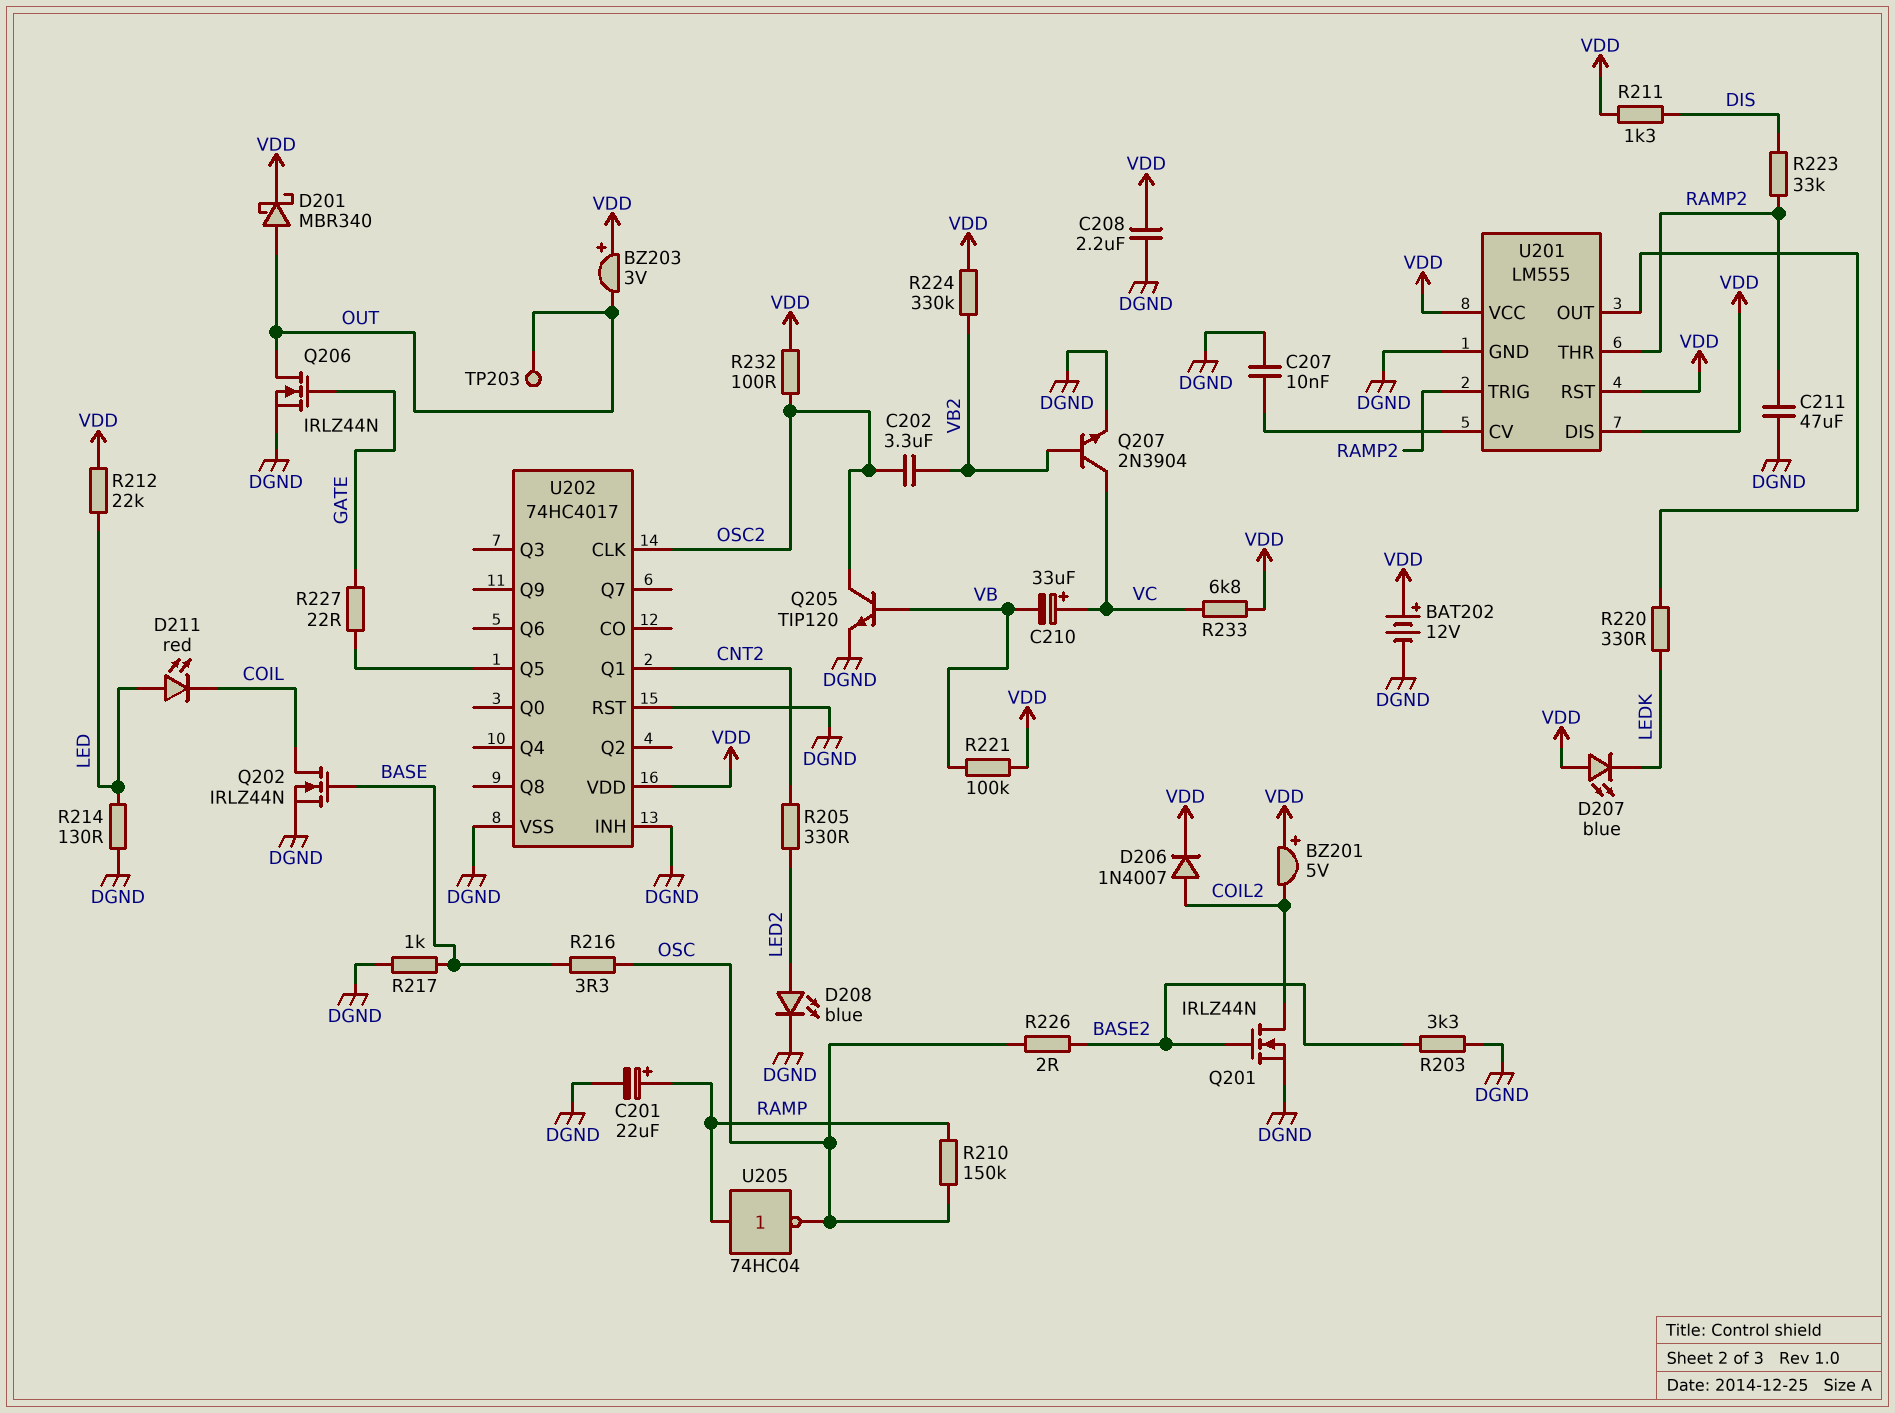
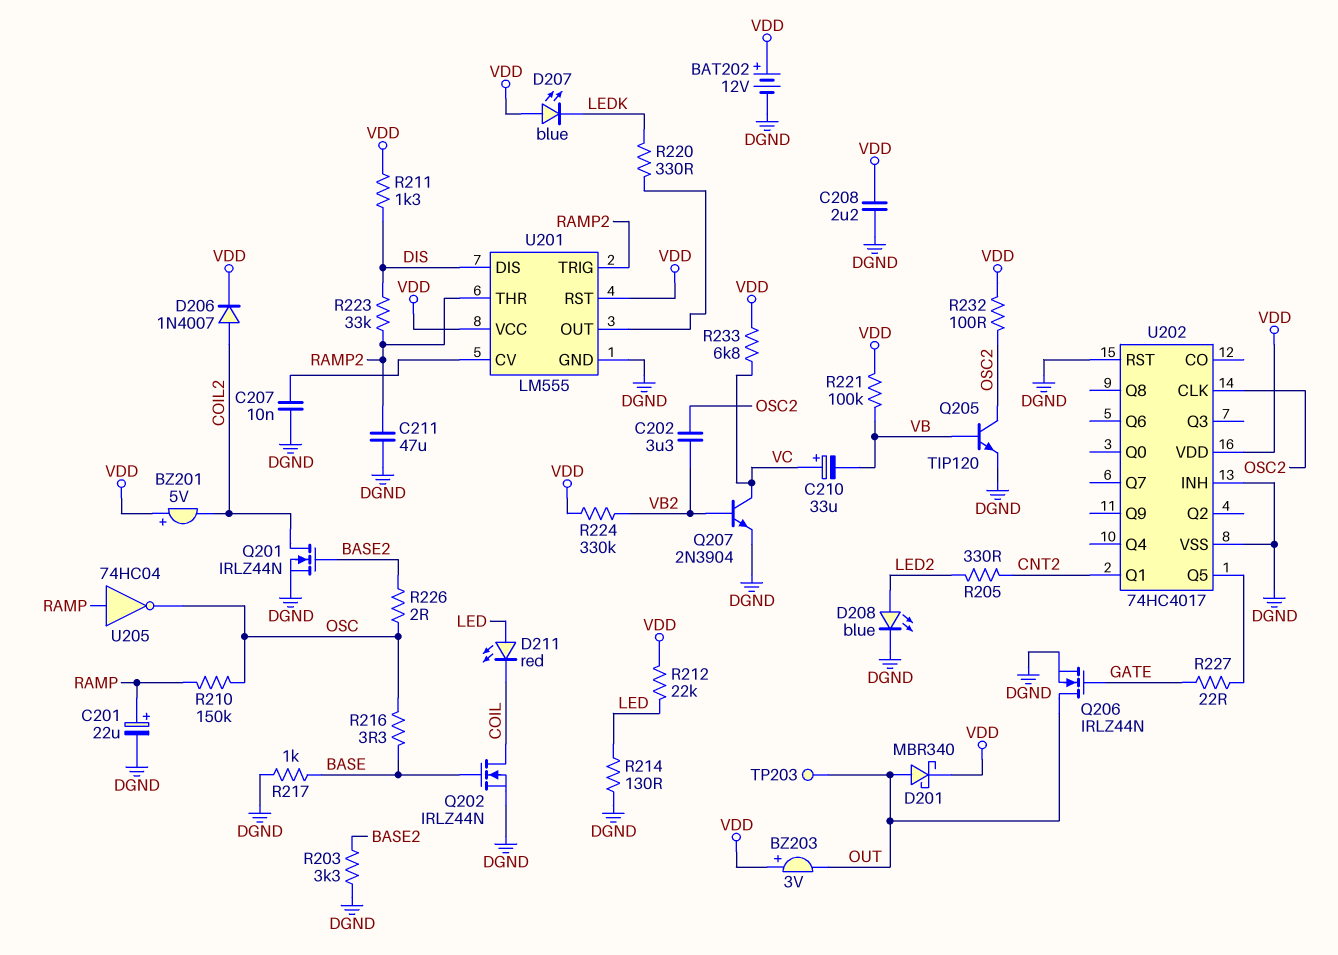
U201 pin DIS: VDD -> DIS

